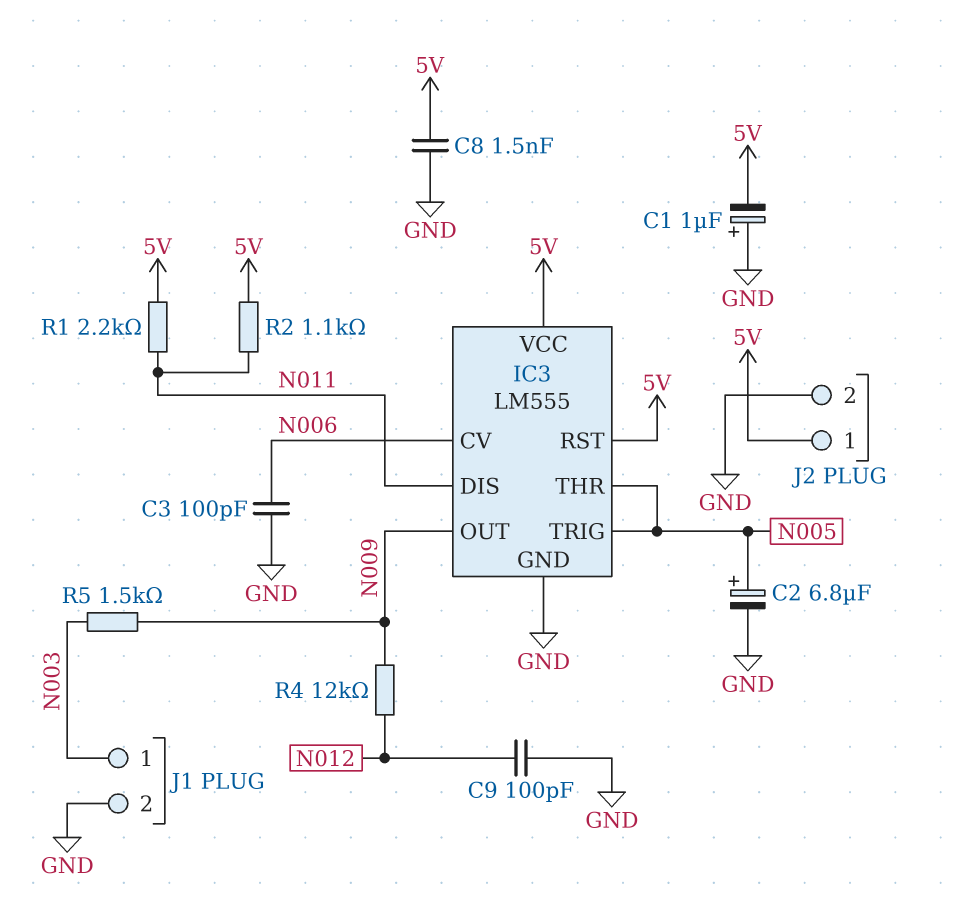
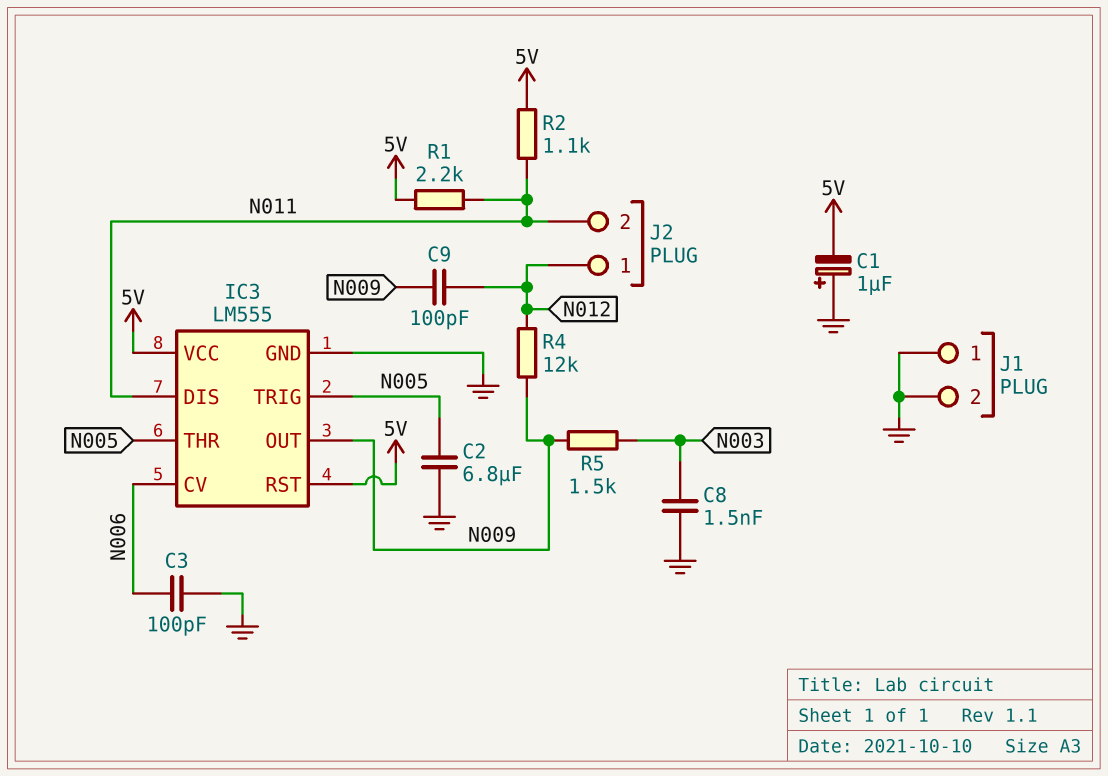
C2: 6.8uF (plus N005, minus GND) -> 6.8uF (GND, N005)
C8: 1.5nF (5V, GND) -> 1.5nF (GND, N003)
C9: 100pF (GND, N012) -> 100pF (N009, N012)
J1 pin 1: N003 -> GND
J2 pin 1: 5V -> N012
J2 pin 2: GND -> N011

